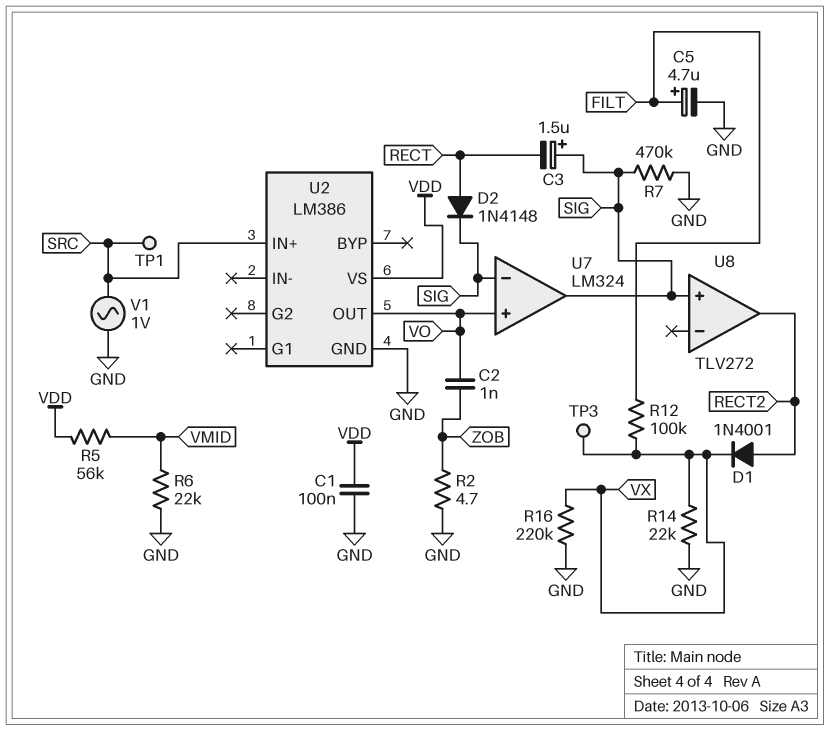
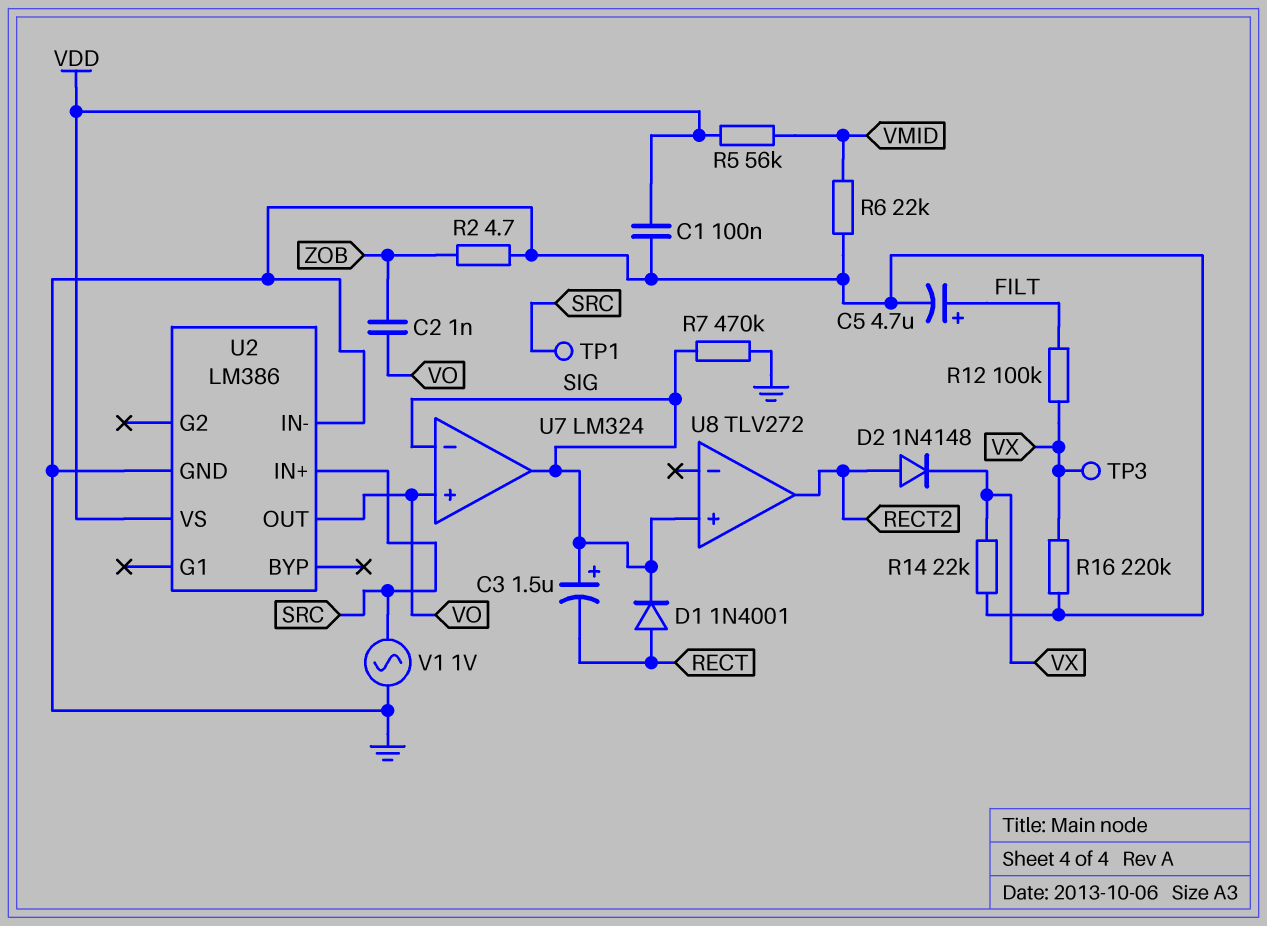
D1: diode 1N4001 (A RECT2, K VX) -> diode 1N4001 (A RECT, K SIG)
D2: diode 1N4148 (A RECT, K SIG) -> diode 1N4148 (A RECT2, K VX)
U2 pin IN-: none -> GND

